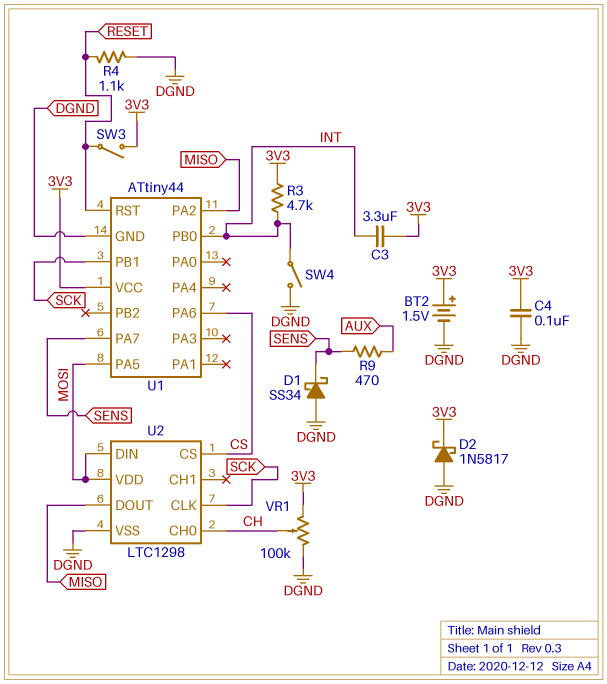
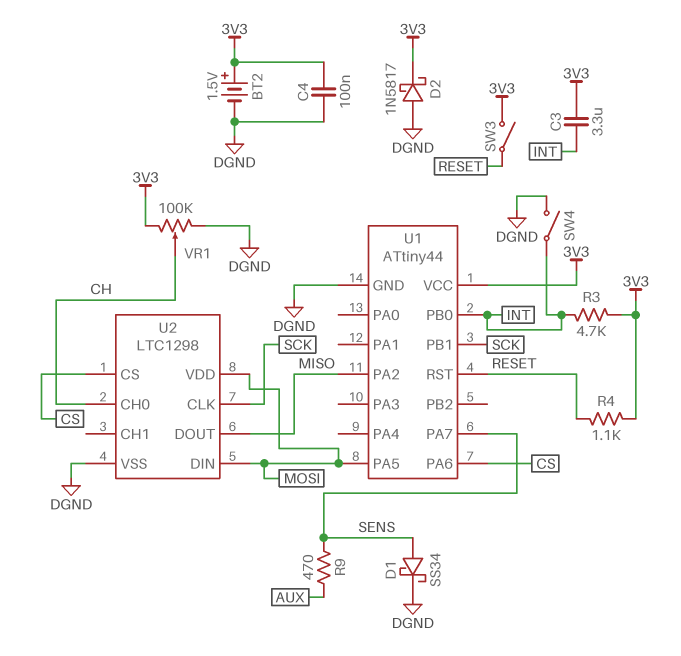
D1: schottky SS34 (A DGND, K SENS) -> schottky SS34 (A SENS, K DGND)
R4: 1.1k (DGND, RESET) -> 1.1k (3V3, RESET)

